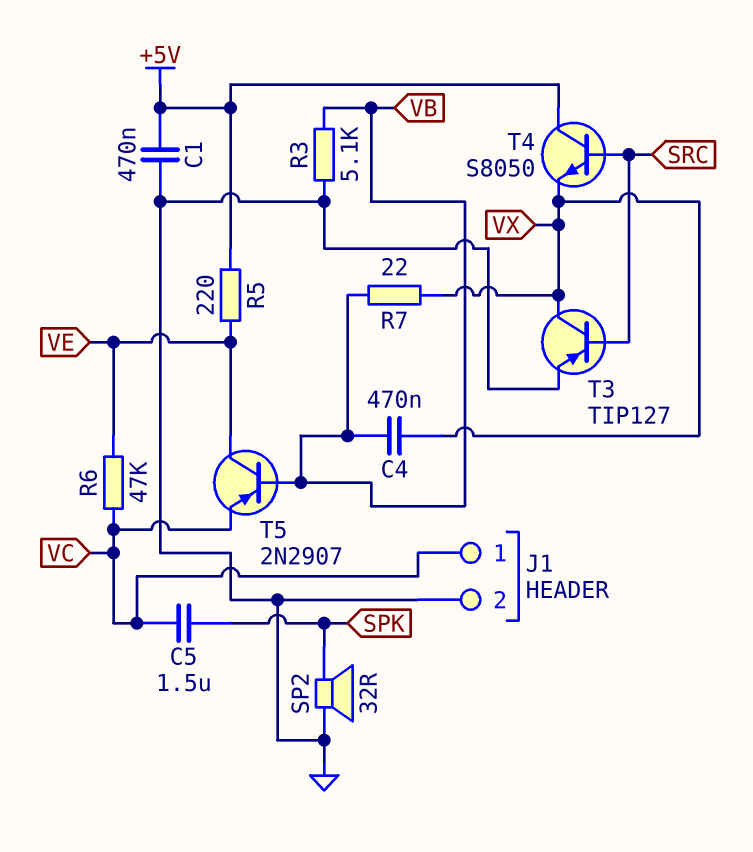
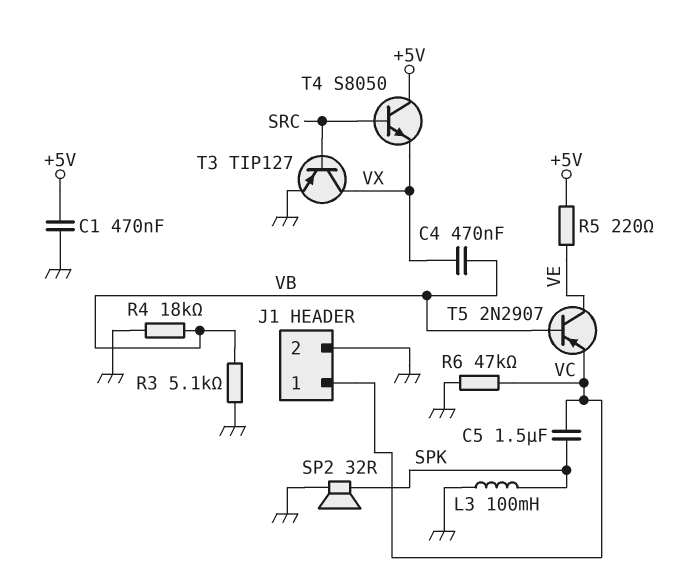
L3: none -> 100mH (GND, SPK)
R4: none -> 18k (GND, VB)
R6: 47k (VC, VE) -> 47k (GND, VC)
R7: 22 (VB, VX) -> none

